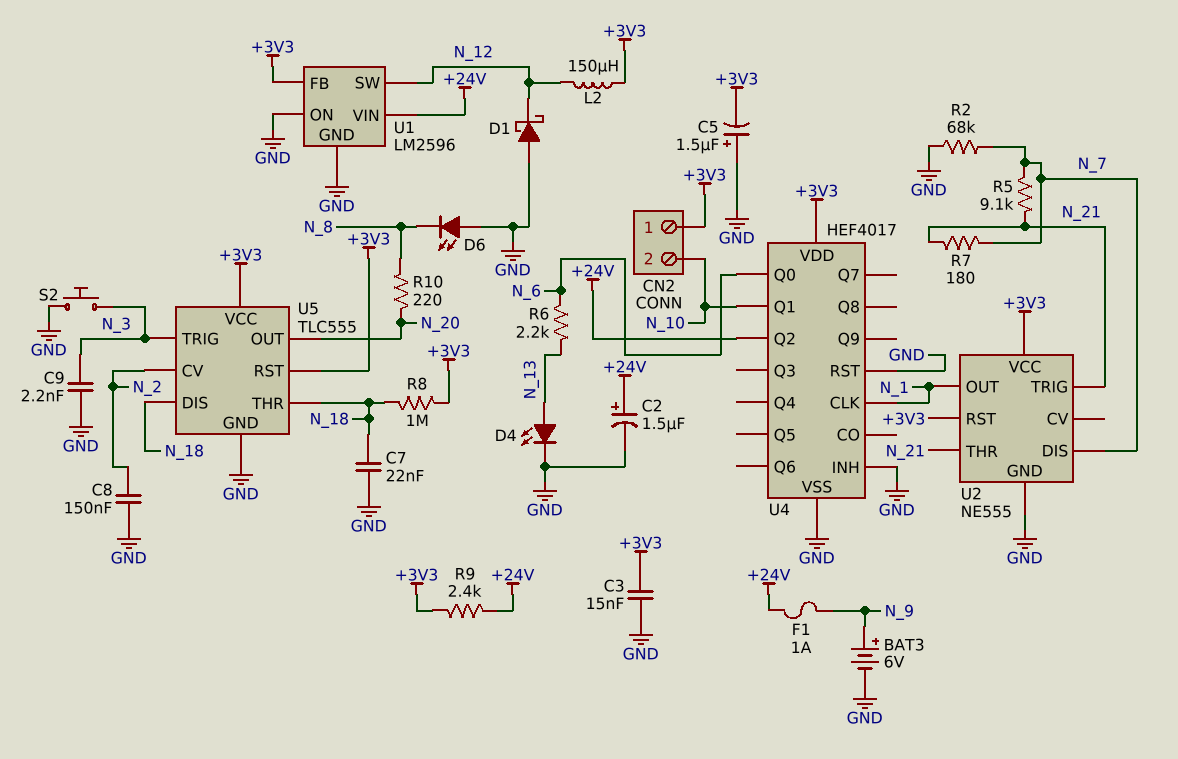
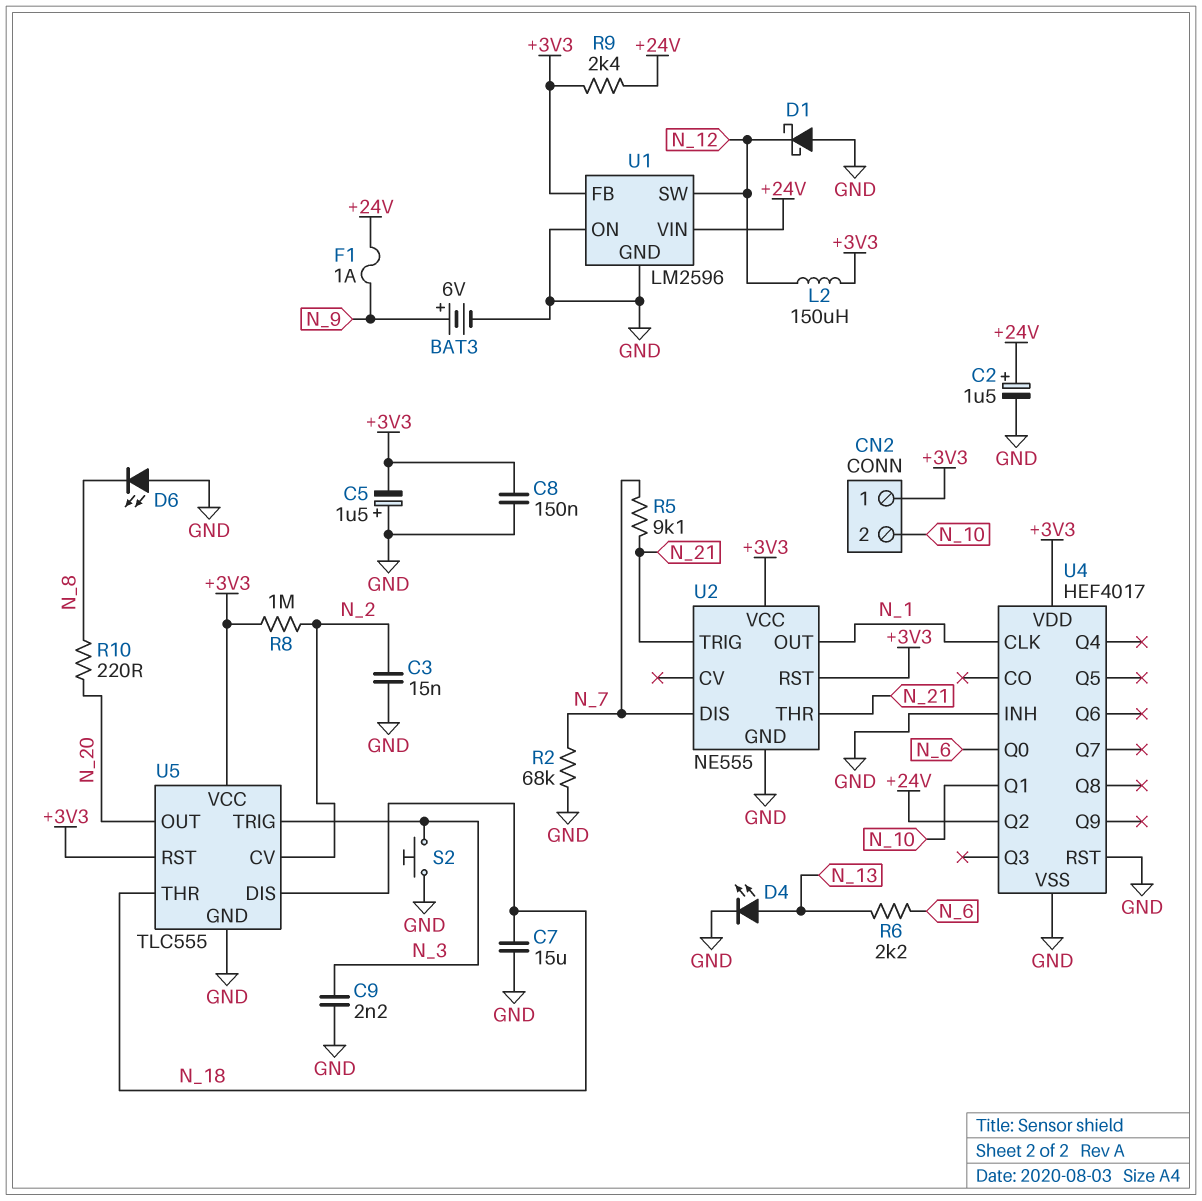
C3: 15nF (+3V3, GND) -> 15nF (GND, N_2)
C7: 22nF (GND, N_18) -> 15uF (GND, N_18)
C8: 150nF (GND, N_2) -> 150nF (+3V3, GND)
R7: 180 (N_7, N_21) -> none
R8: 1M (+3V3, N_18) -> 1M (+3V3, N_2)

